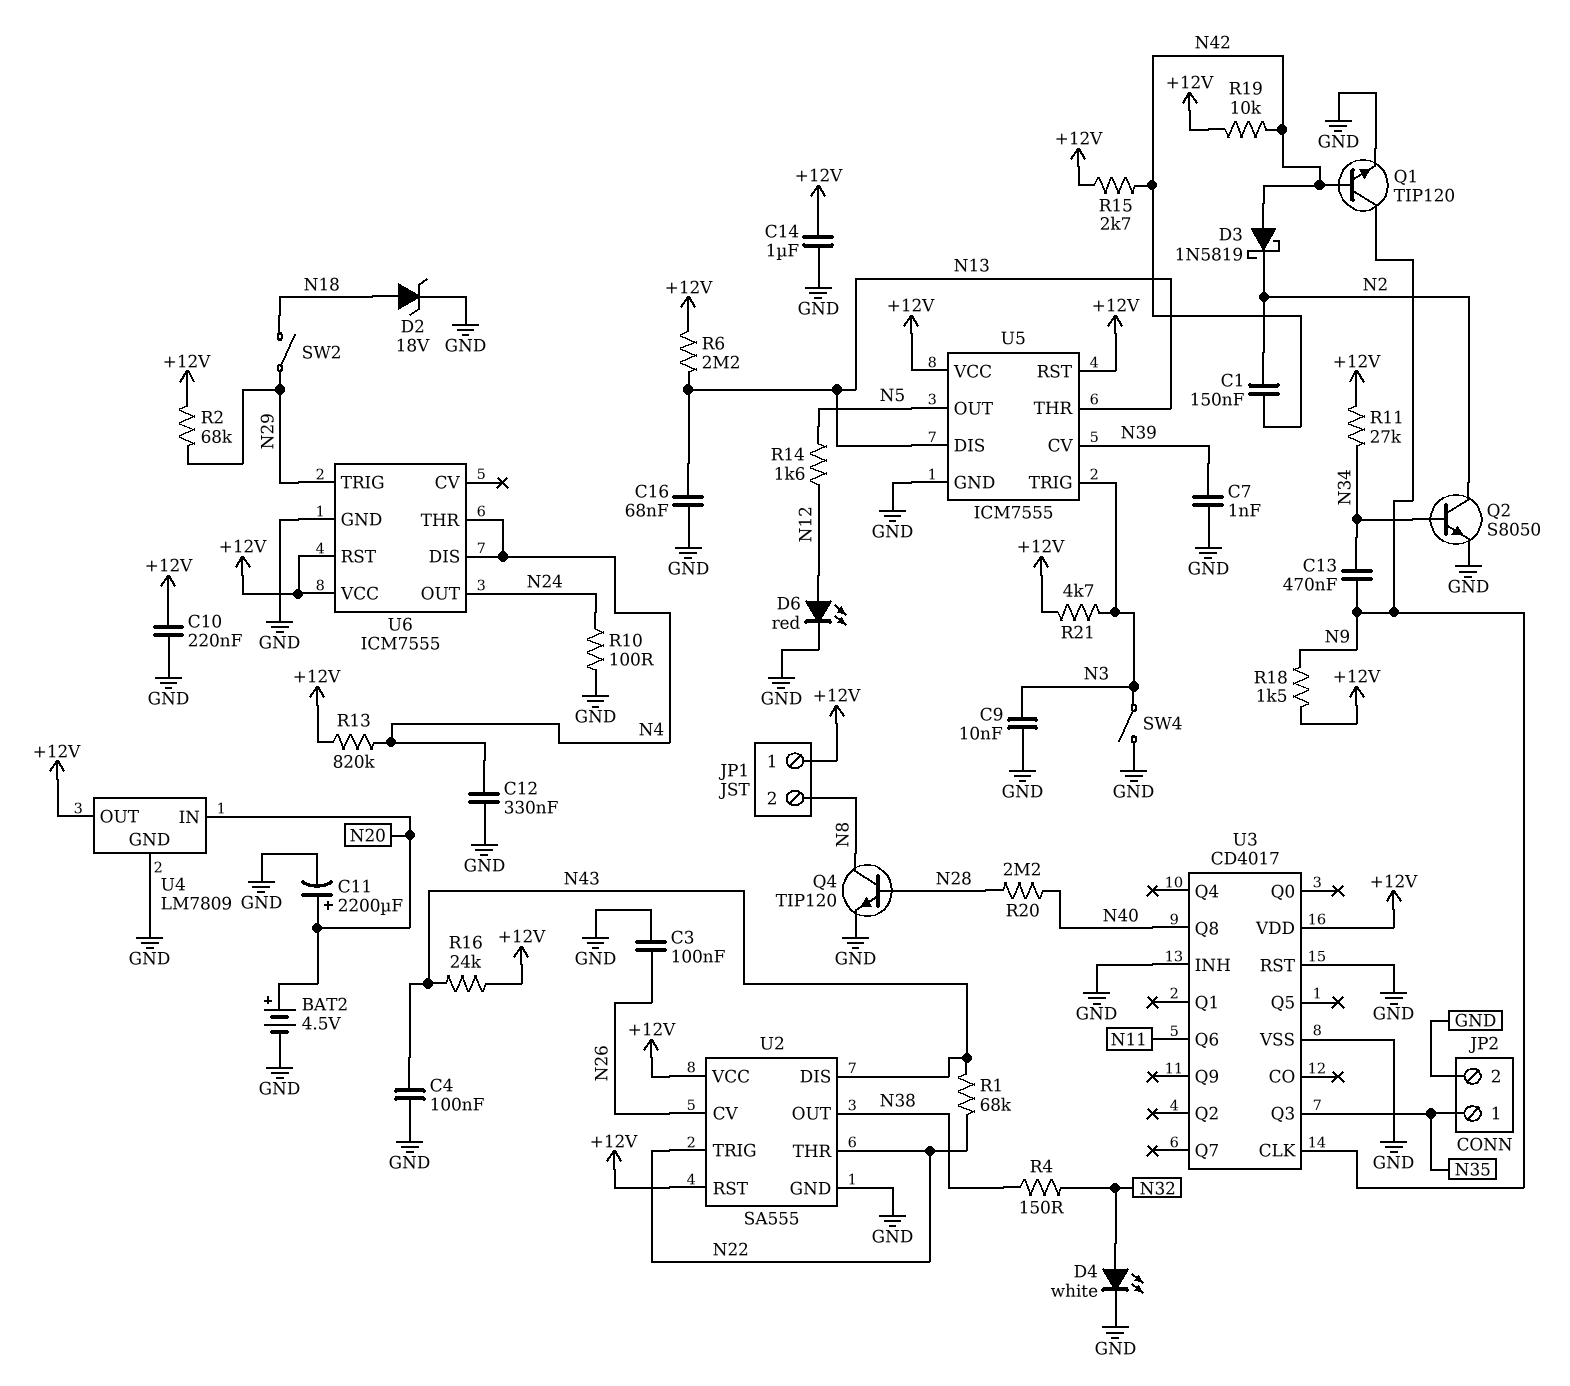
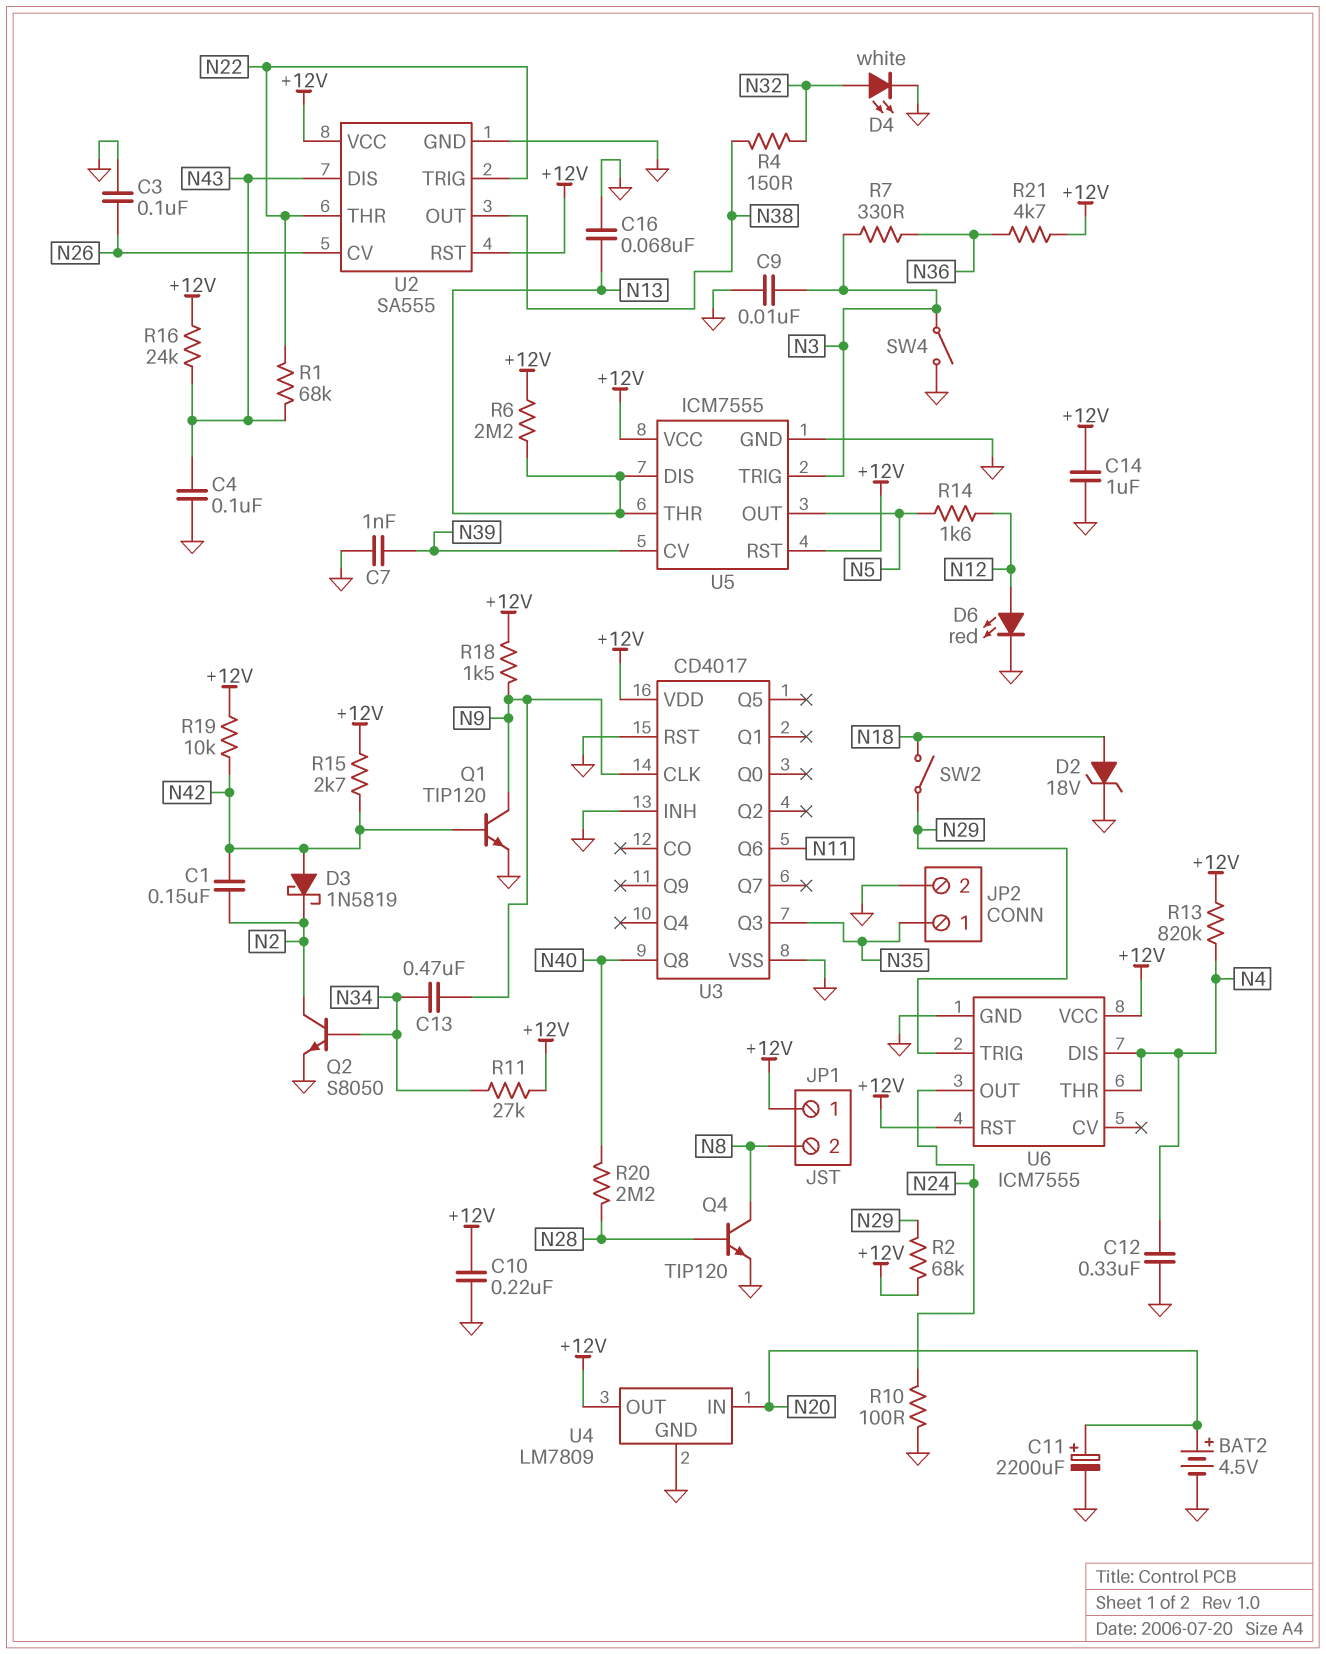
R7: none -> 330 (N3, N36)
R21: 4.7k (+12V, N3) -> 4.7k (+12V, N36)

